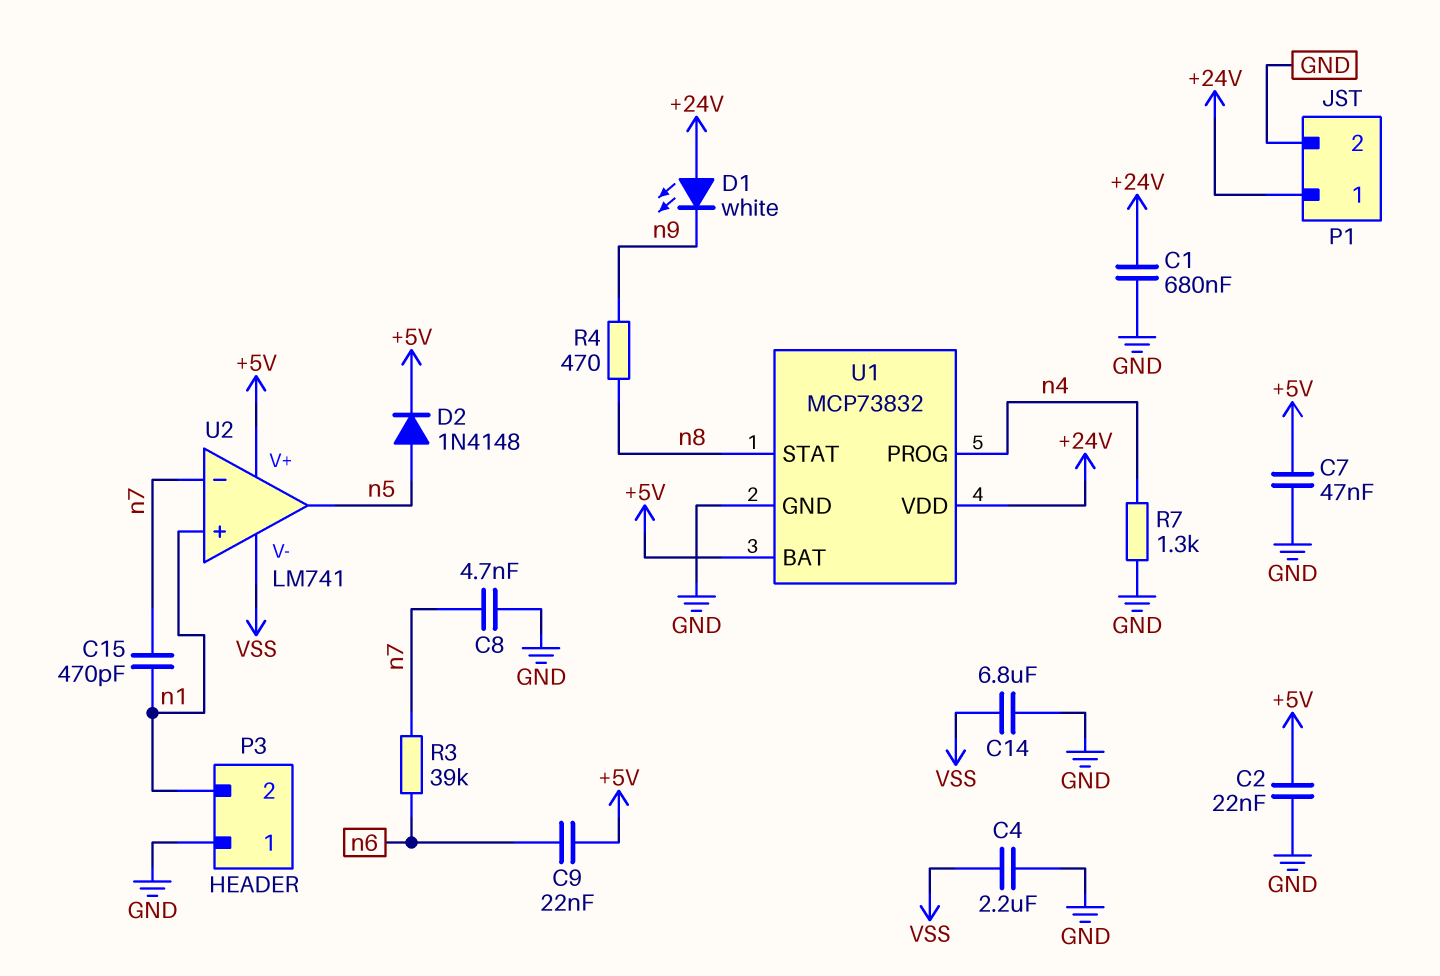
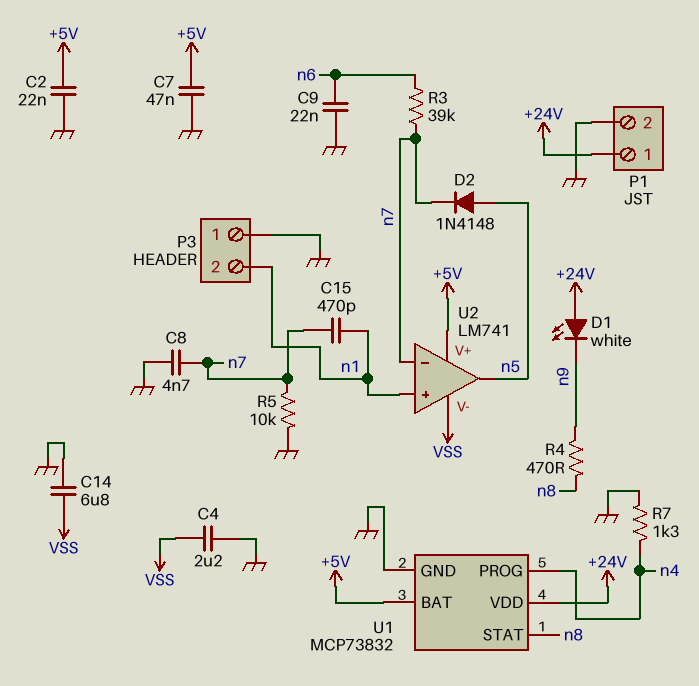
C1: 680nF (+24V, GND) -> none
C9: 22nF (+5V, n6) -> 22nF (GND, n6)
D2: diode 1N4148 (A n5, K +5V) -> diode 1N4148 (A n5, K n7)
R5: none -> 10k (GND, n7)

